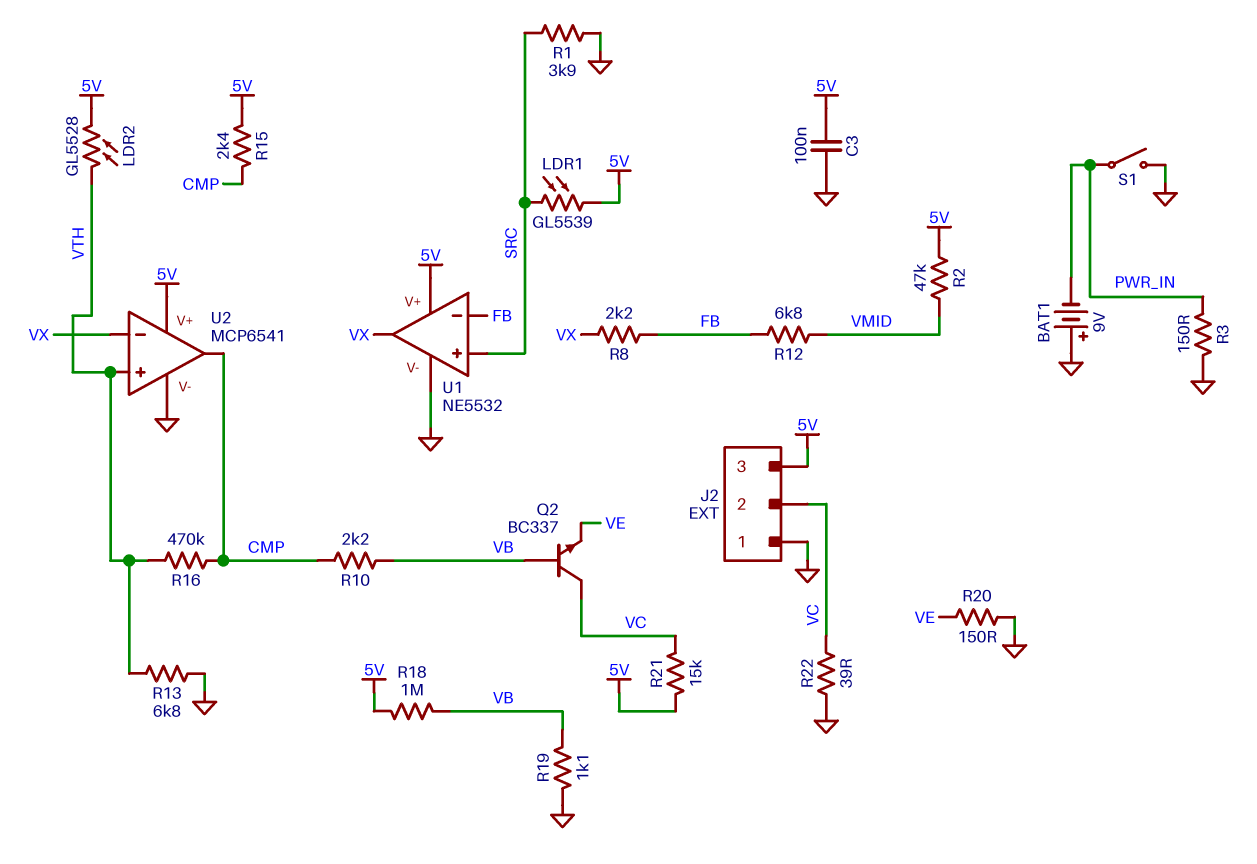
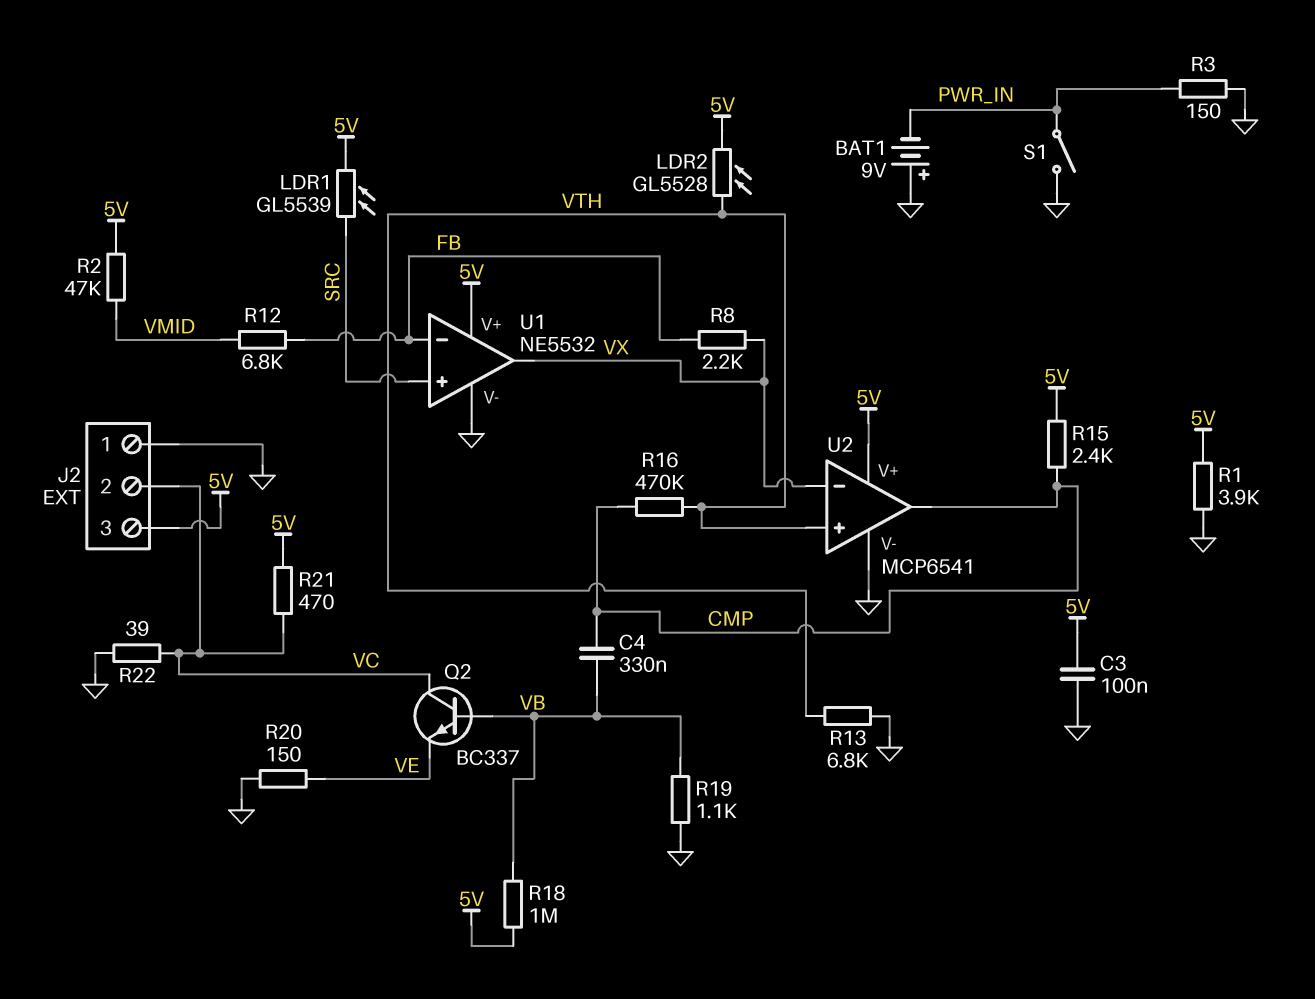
C4: none -> 330nF (CMP, VB)
R1: 3.9k (GND, SRC) -> 3.9k (5V, GND)
R10: 2.2k (CMP, VB) -> none
R21: 15k (5V, VC) -> 470 (5V, VC)

